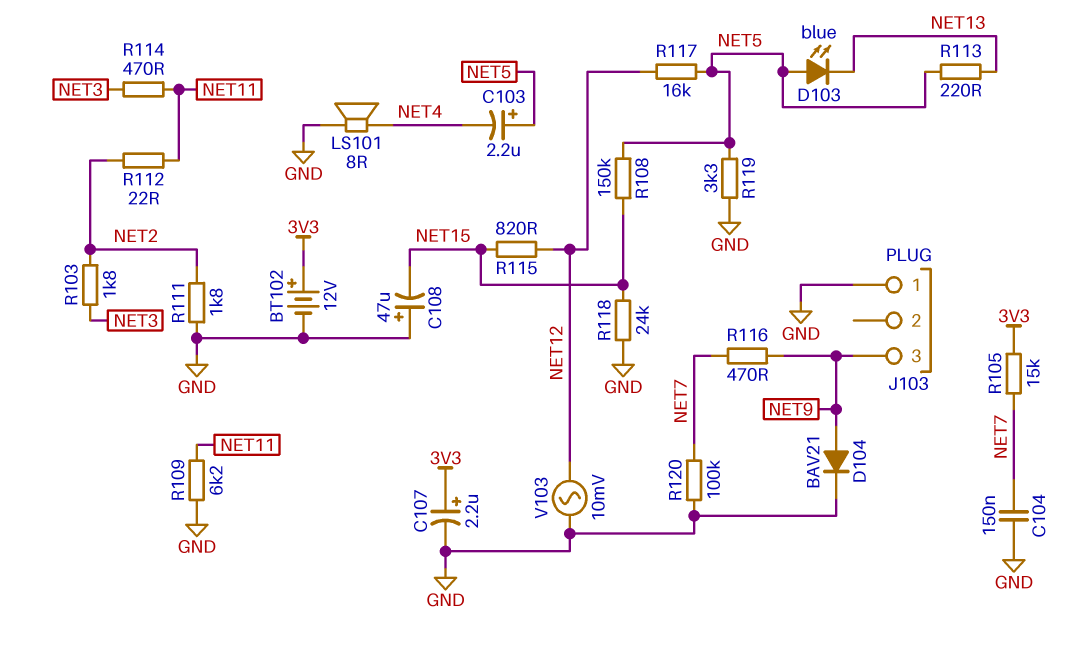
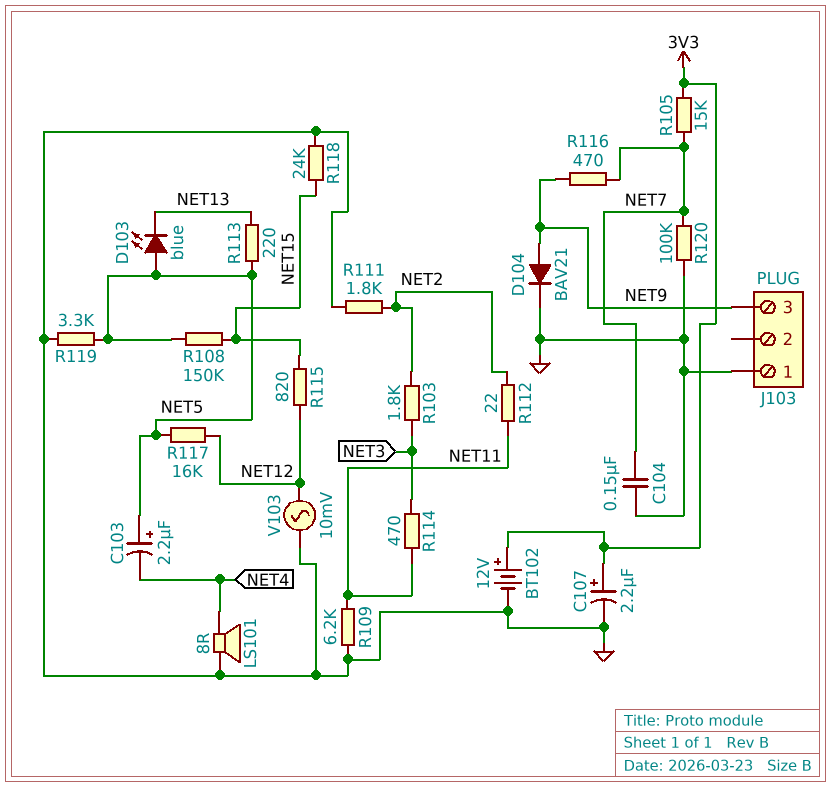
C108: 47uF (plus GND, minus NET15) -> none

